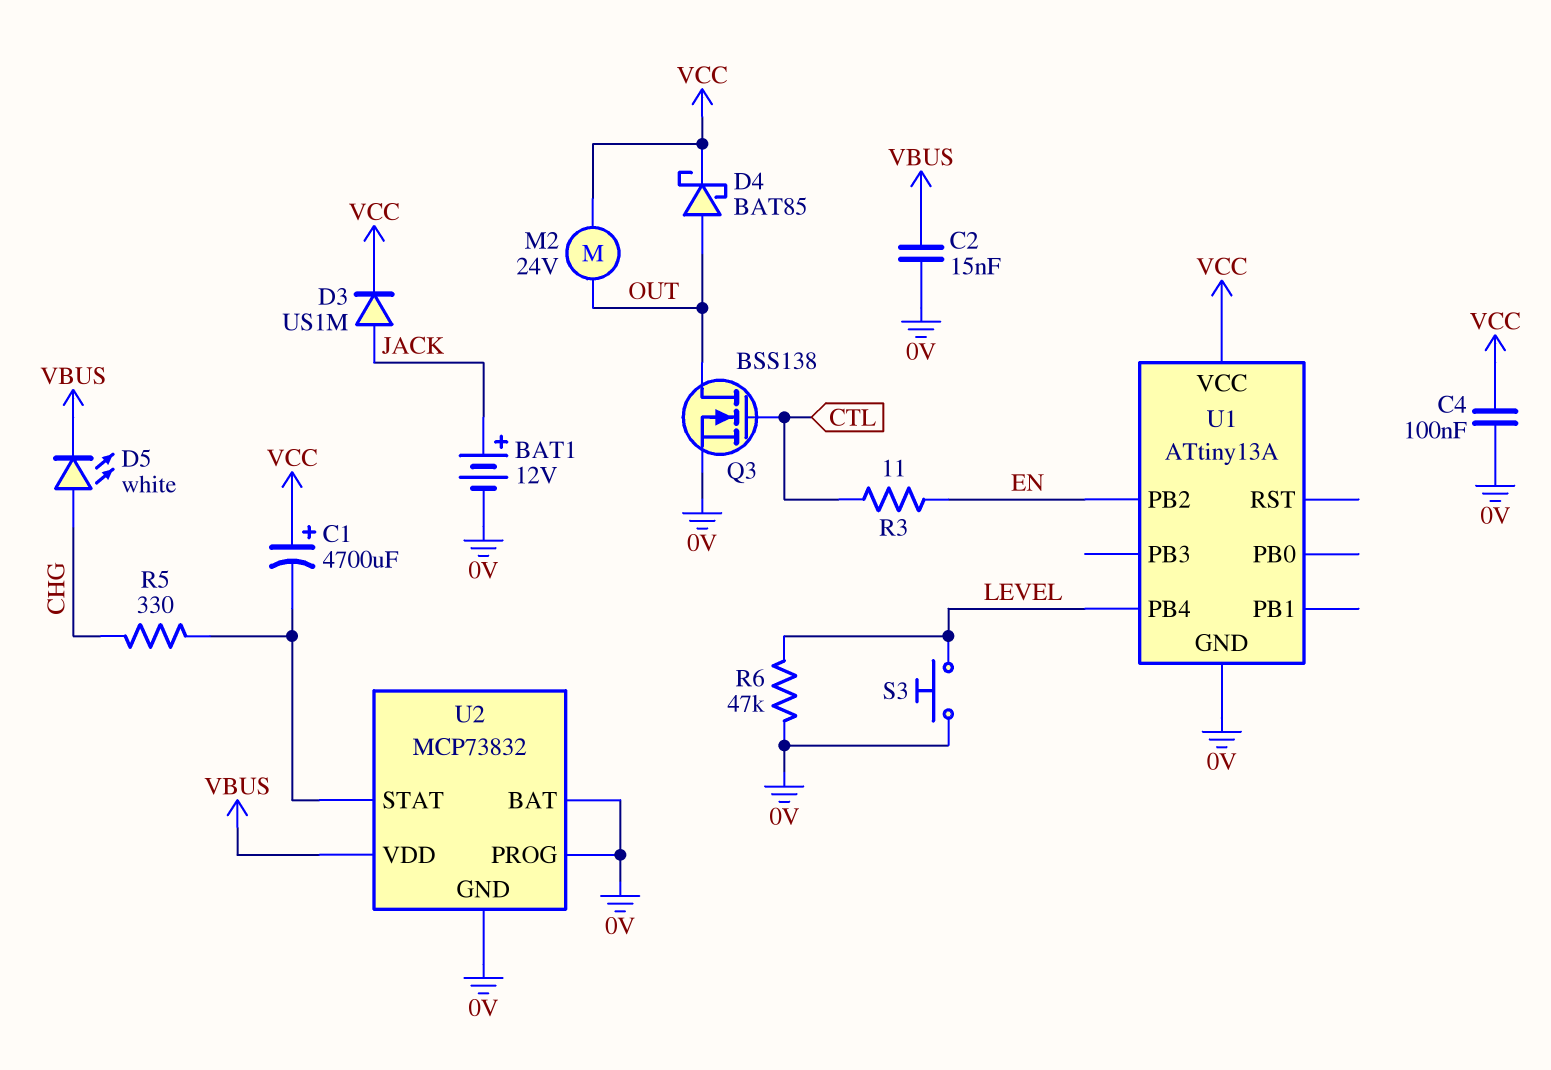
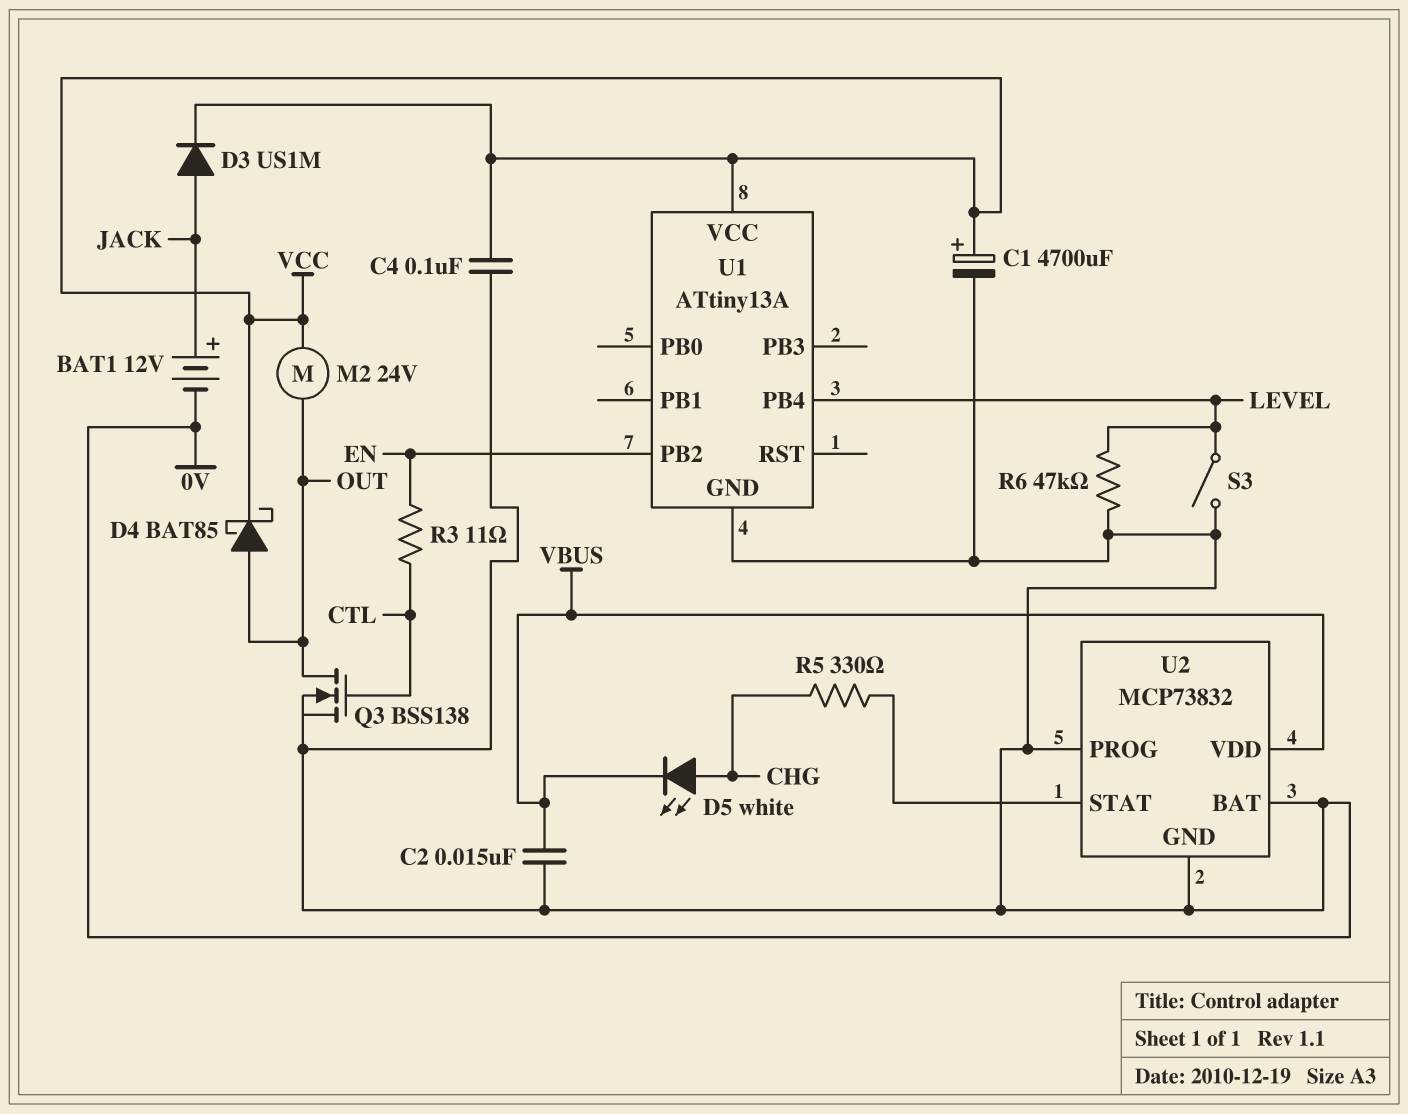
C1: 4700uF (plus VCC, minus U2/STAT) -> 4700uF (plus VCC, minus 0V)
S3: button (0V, LEVEL) -> switch (0V, LEVEL)

